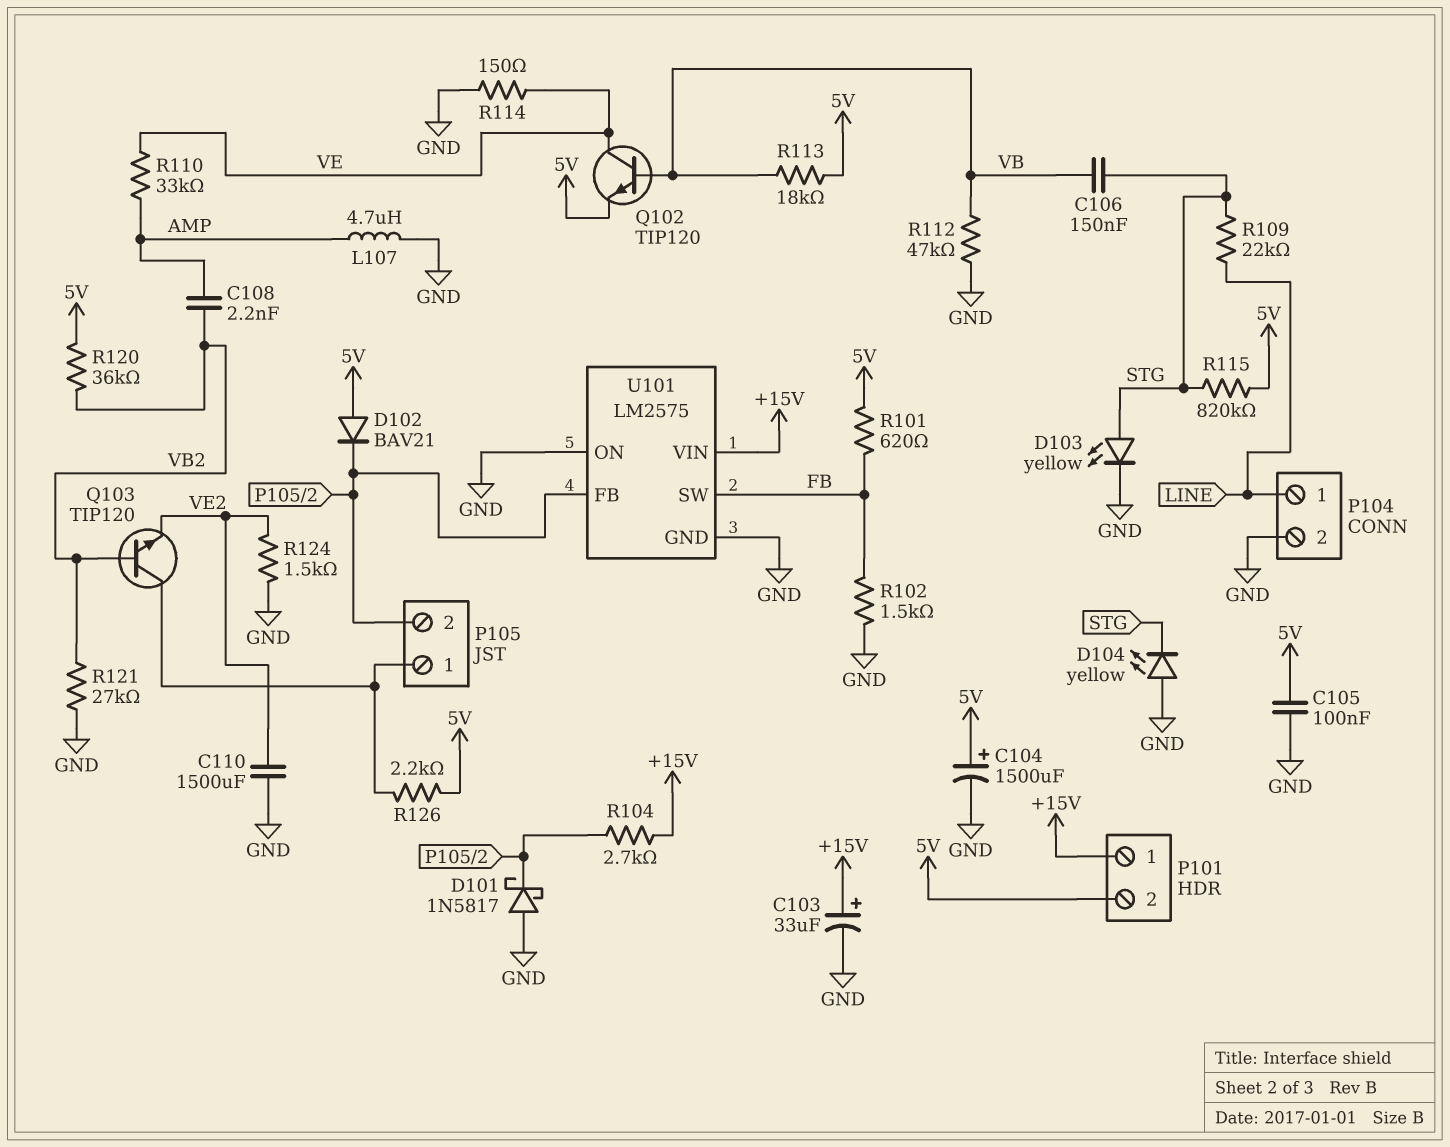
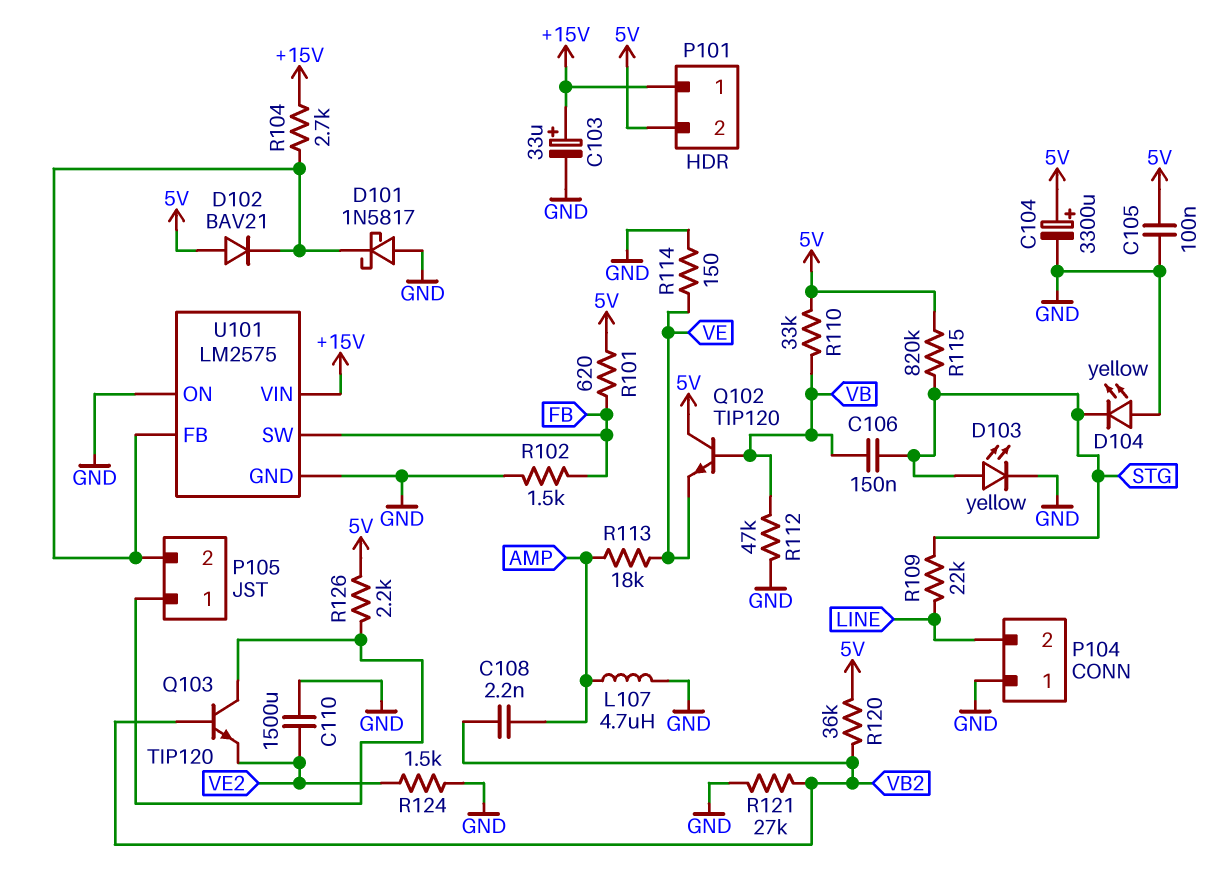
C104: 1500uF (plus 5V, minus GND) -> 3300uF (plus 5V, minus GND)
P104 pin 1: LINE -> GND
P104 pin 2: GND -> LINE
Q102: NPN TIP120 (B VB, C VE, E 5V) -> NPN TIP120 (B VB, C 5V, E VE)
R110: 33k (AMP, VE) -> 33k (5V, VB)
R113: 18k (5V, VB) -> 18k (AMP, VE)

